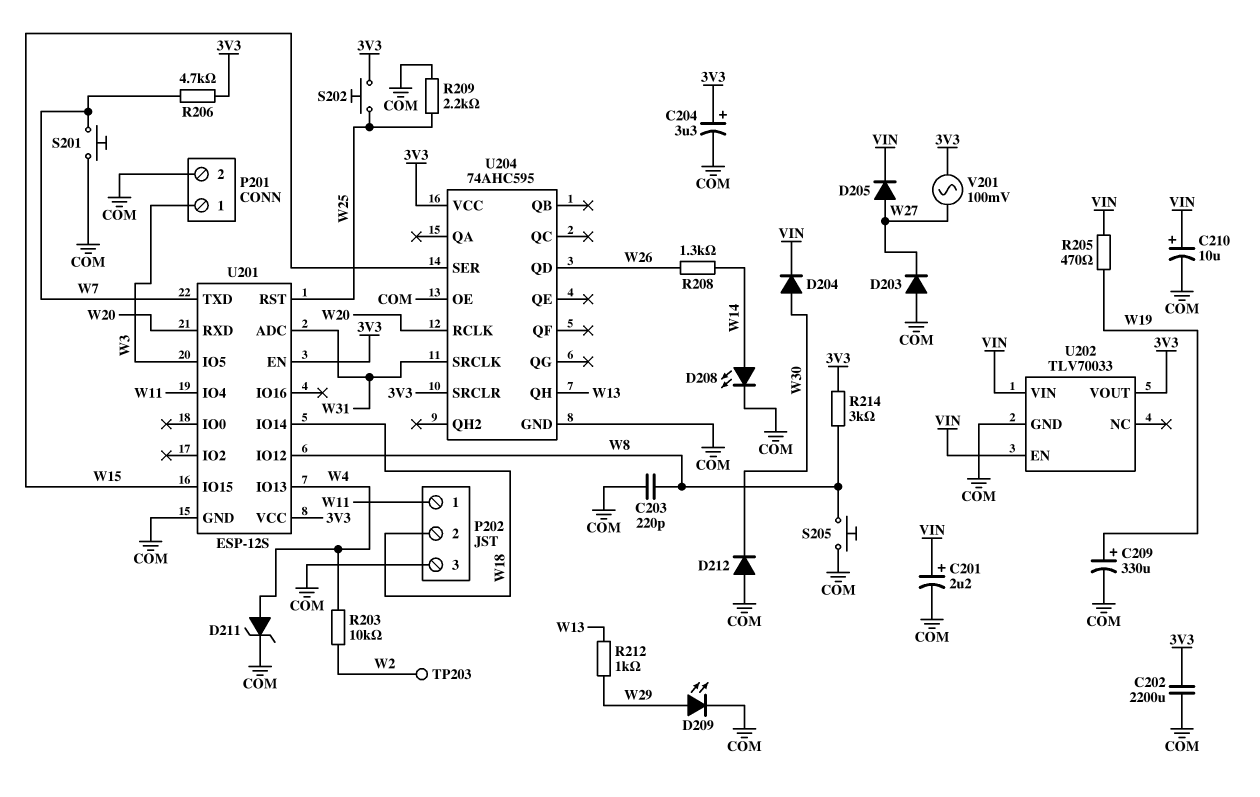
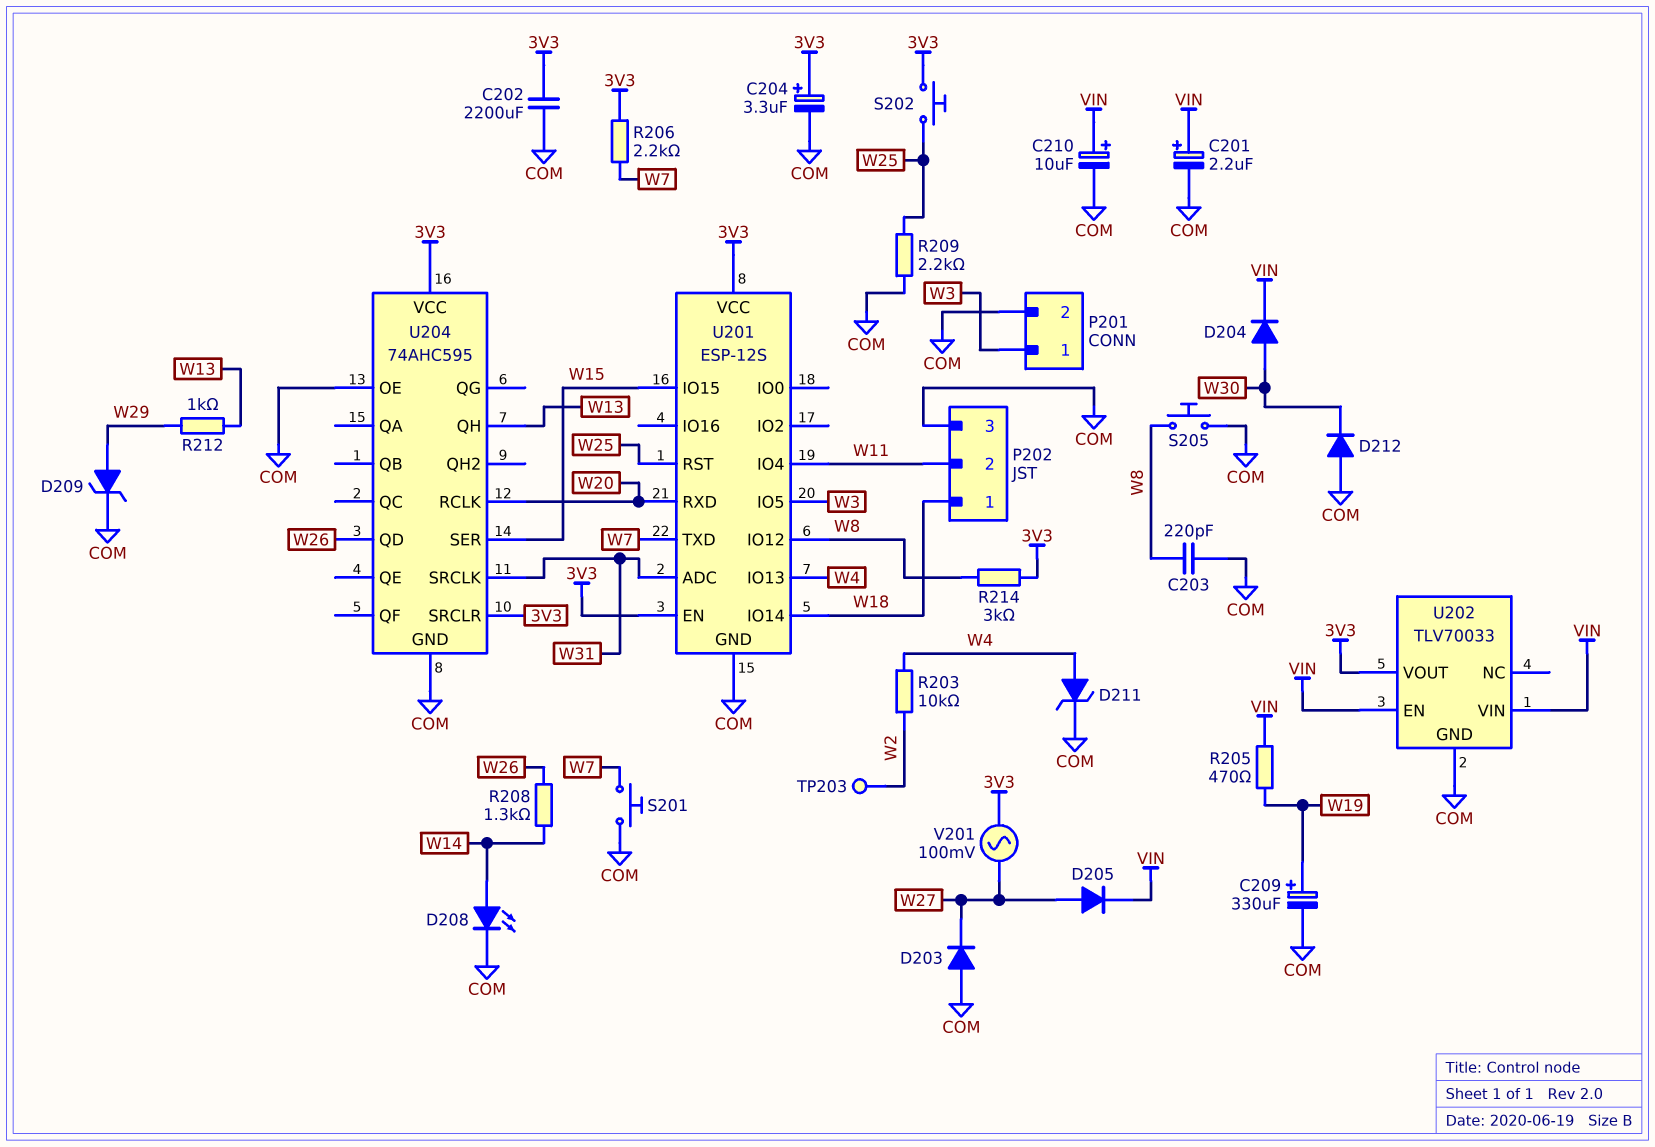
D209: LED (A W29, K COM) -> zener (A W29, K COM)
P202 pin 1: W11 -> W18
P202 pin 2: W18 -> W11
R206: 4.7k (3V3, W7) -> 2.2k (3V3, W7)

